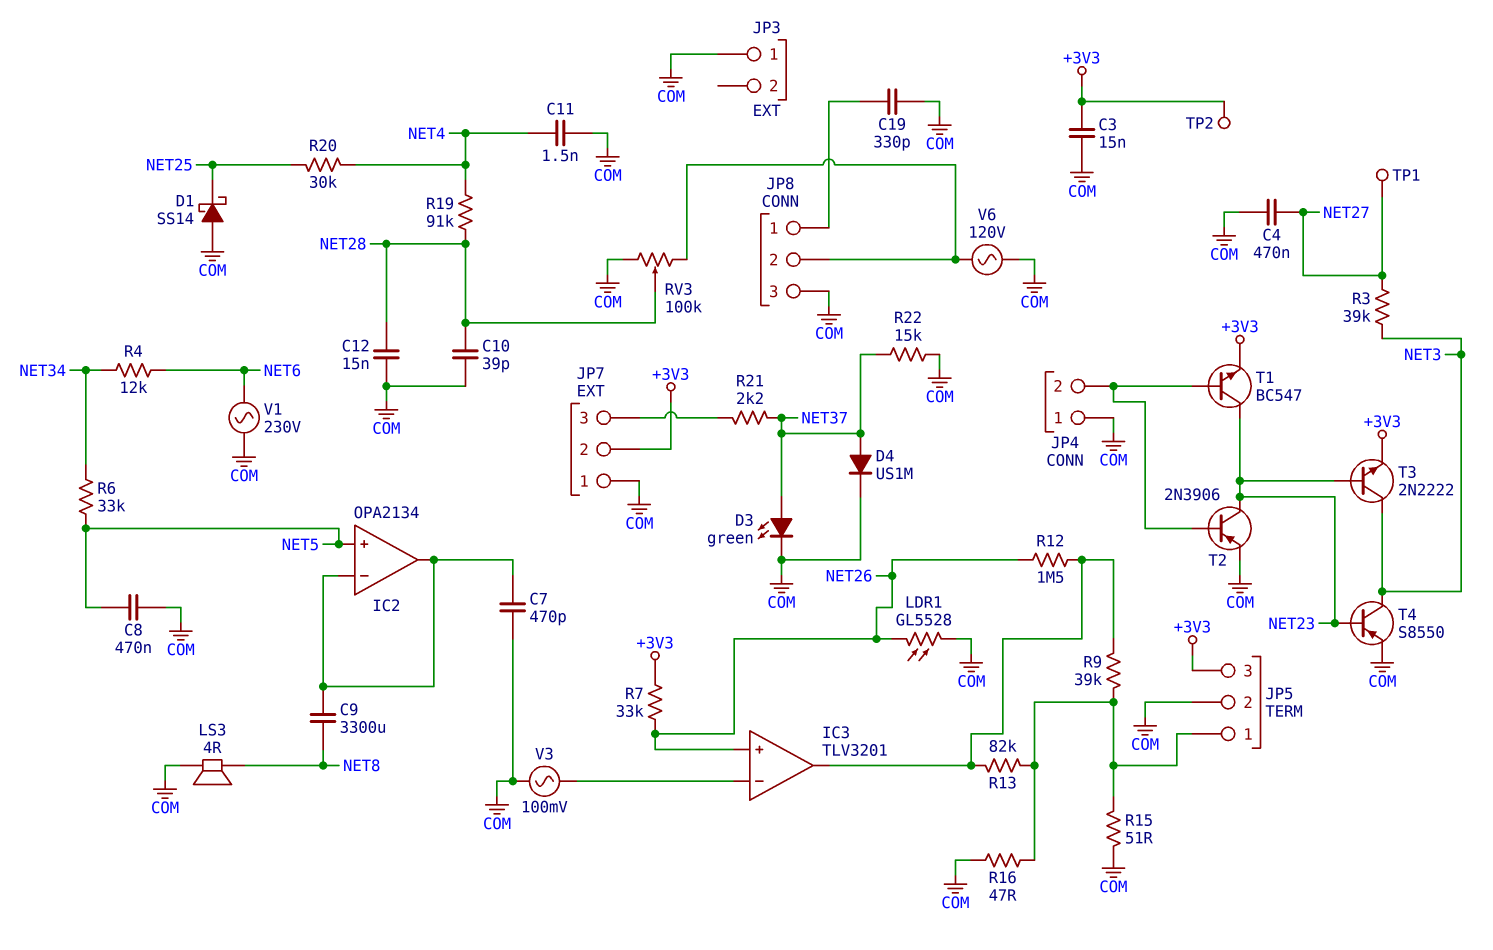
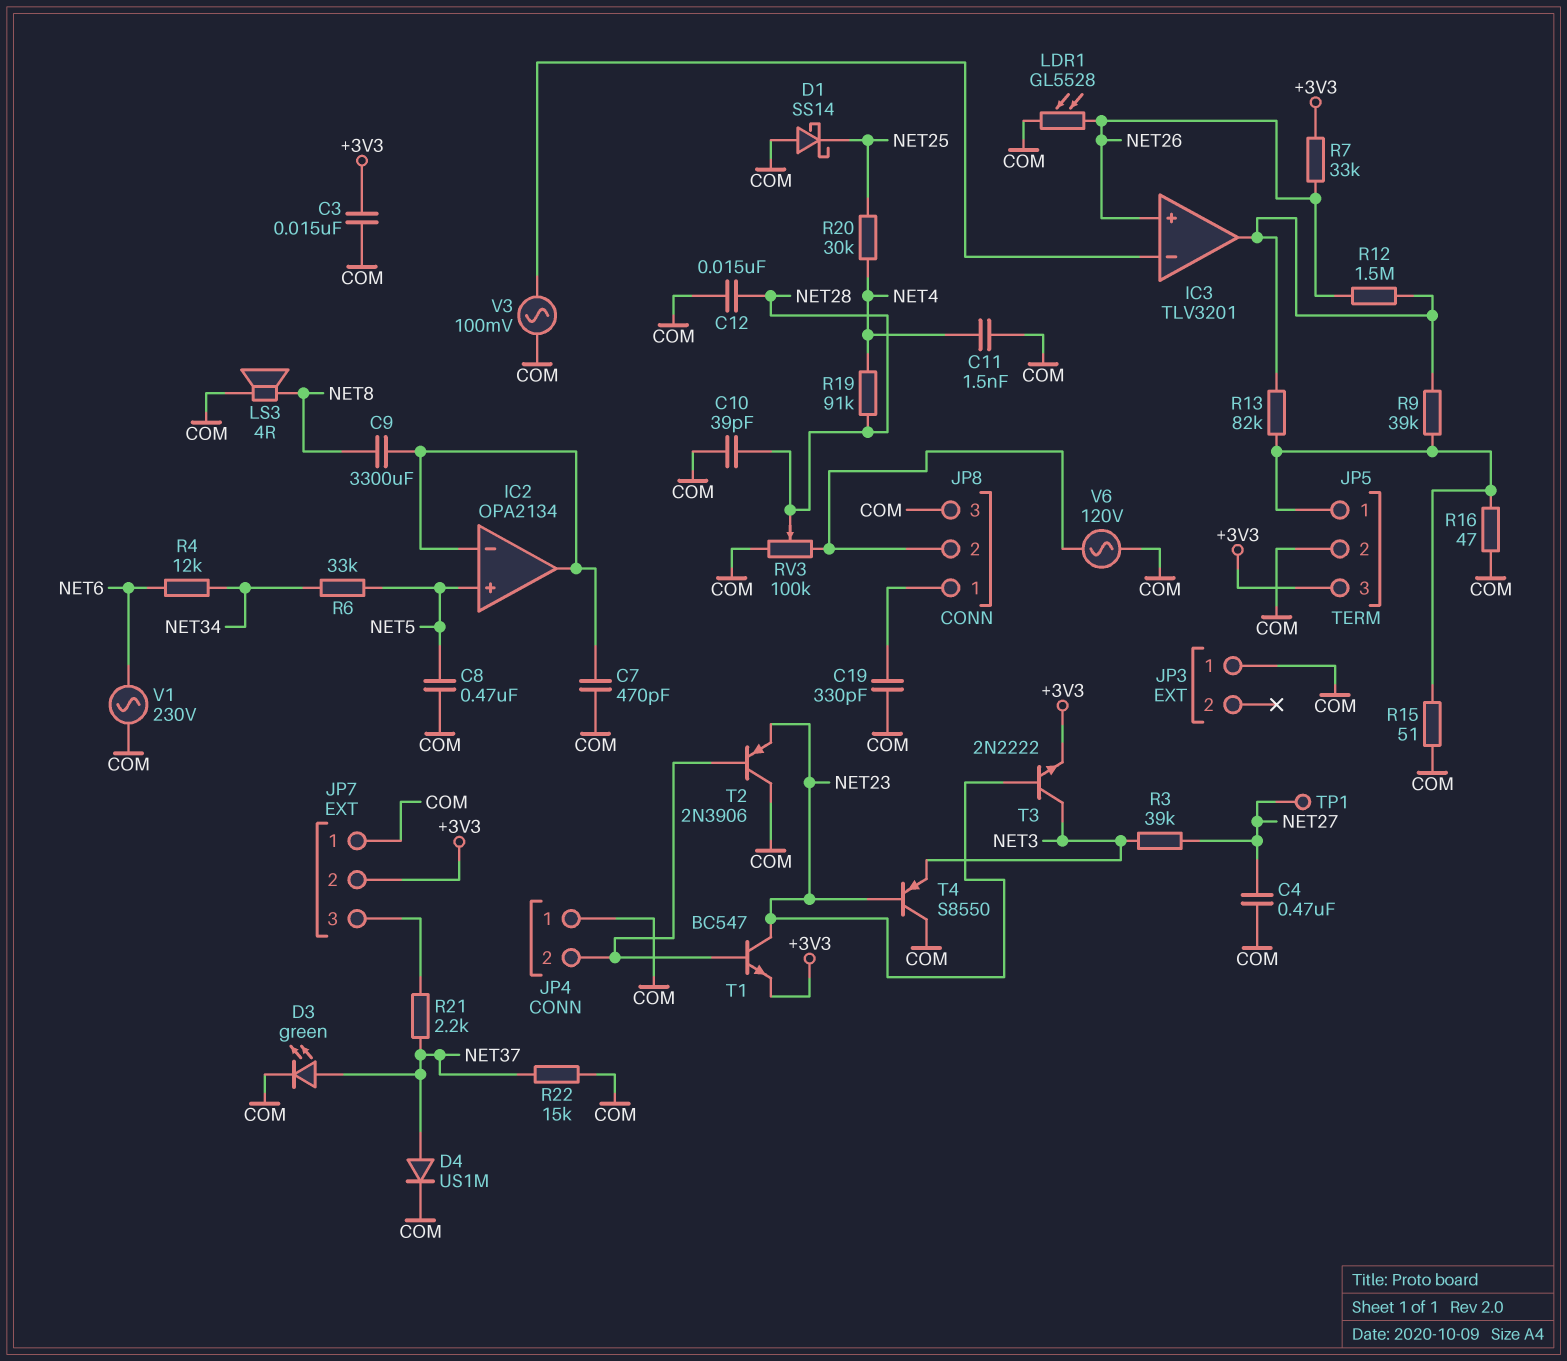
T2: PNP 2N3906 (B JP4/2, C NET23, E COM) -> PNP 2N3906 (B JP4/2, C COM, E NET23)
T4: PNP S8550 (B NET23, C NET3, E COM) -> PNP S8550 (B NET23, C COM, E NET3)
TP2: test point (+3V3) -> none

